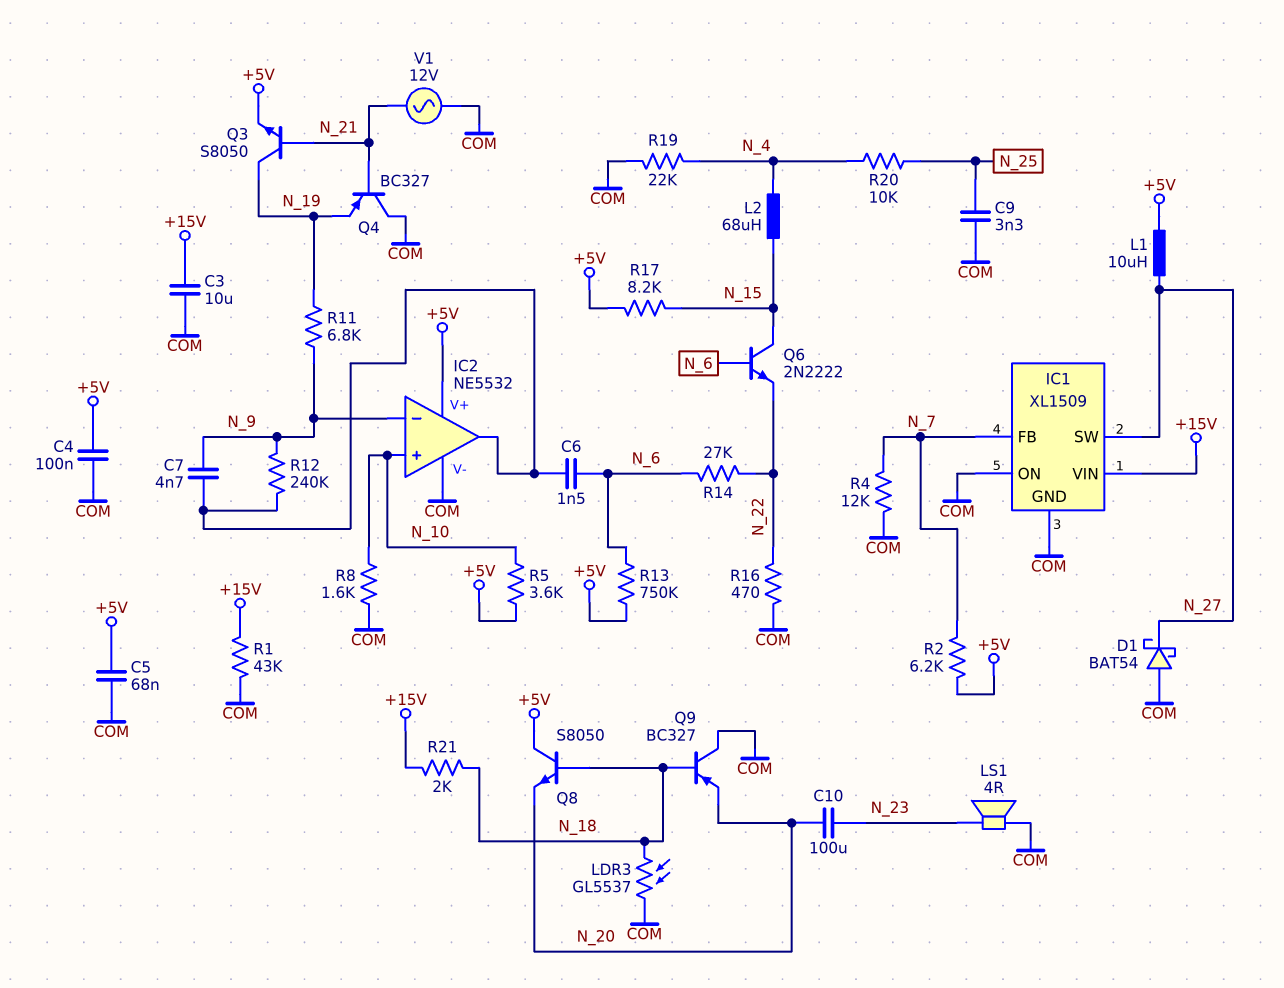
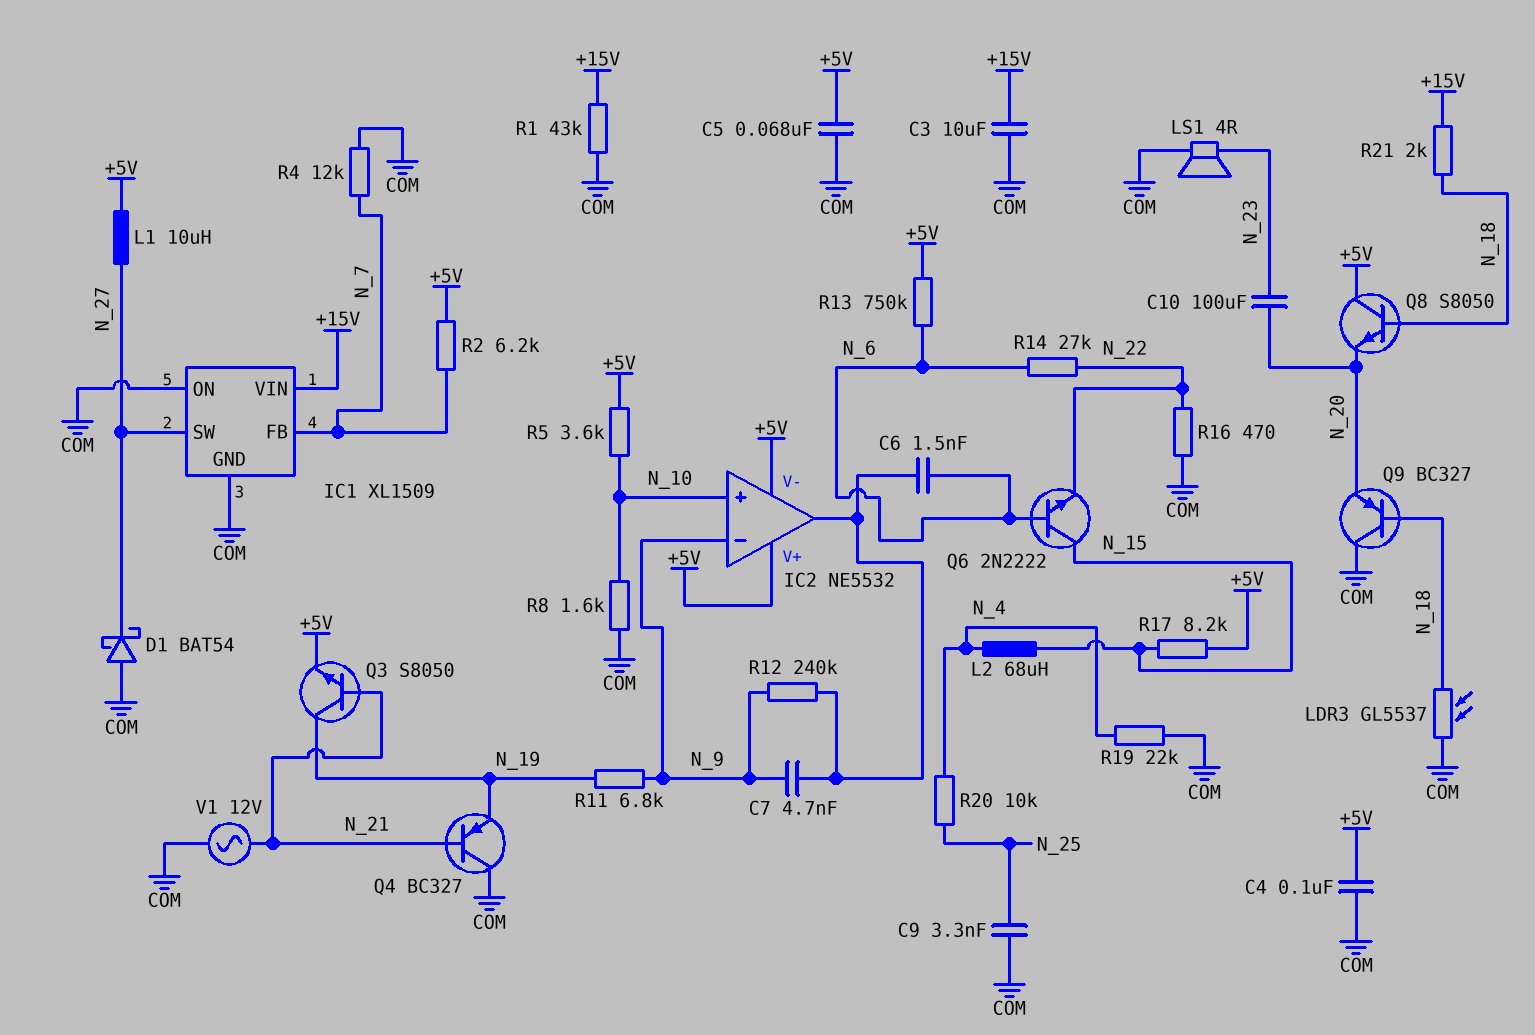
IC2 pin V-: COM -> +5V

